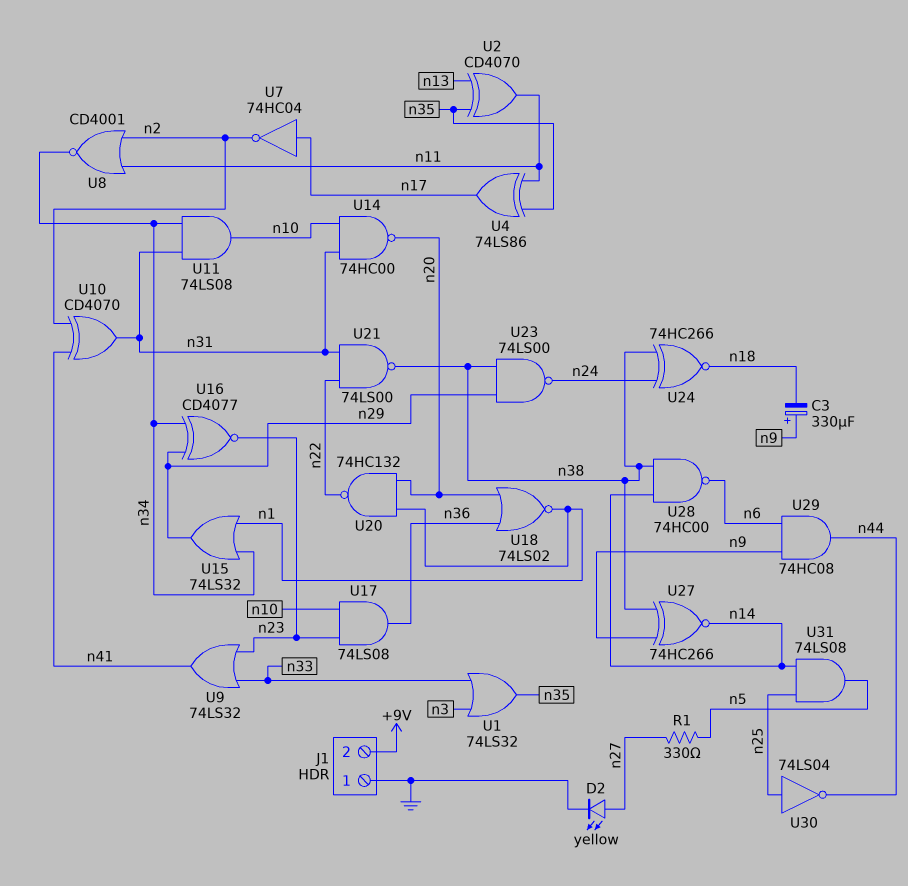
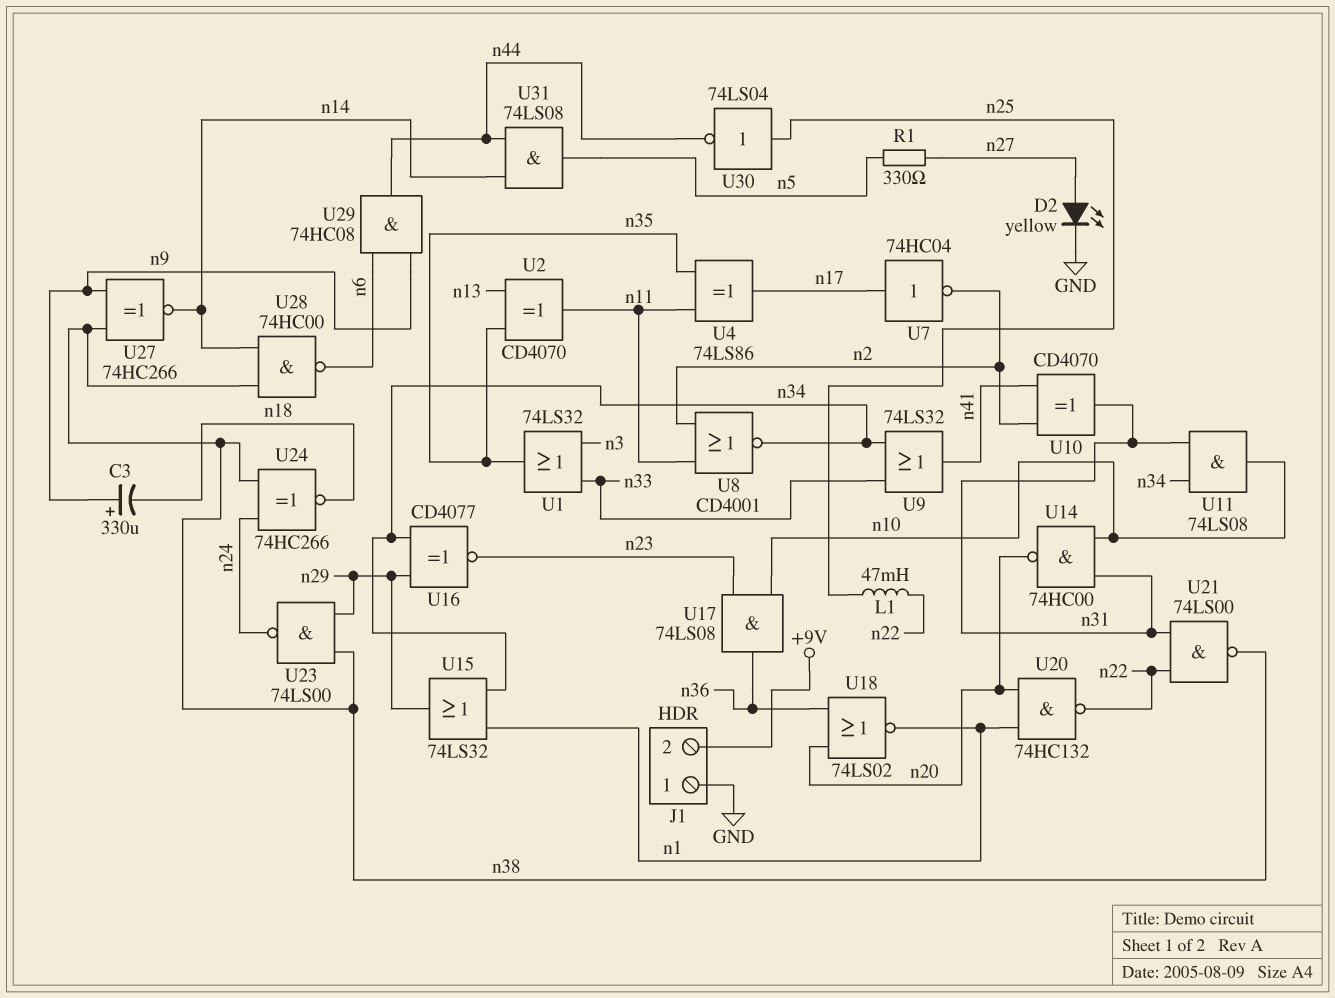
L1: none -> 47mH (n22, n25)
U9: OR 74LS32 (in n23, in n33, out n41) -> OR 74LS32 (in n33, in n34, out n41)
U31: AND 74LS08 (in n14, in n25, out n5) -> AND 74LS08 (in n14, in n44, out n5)

